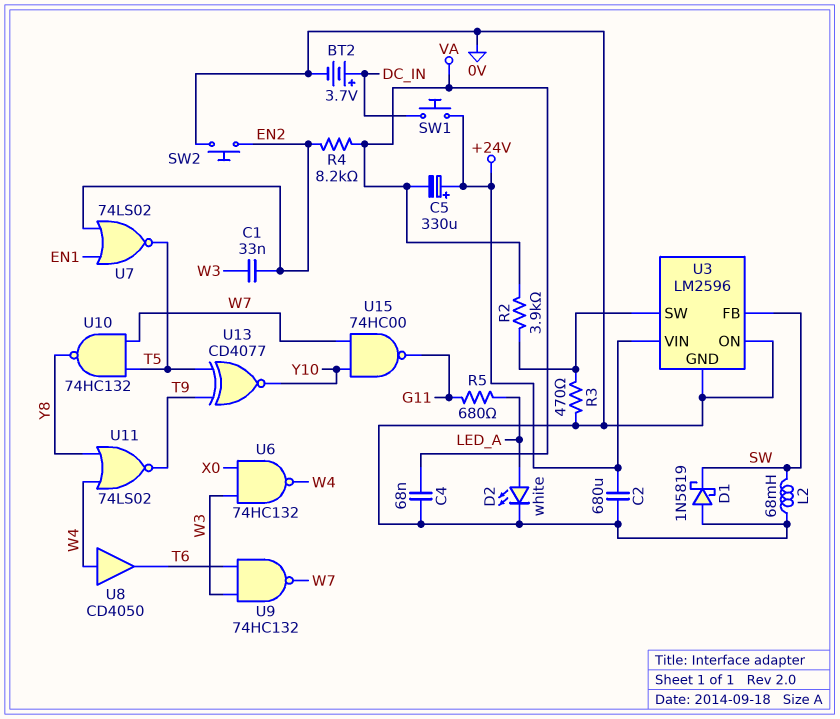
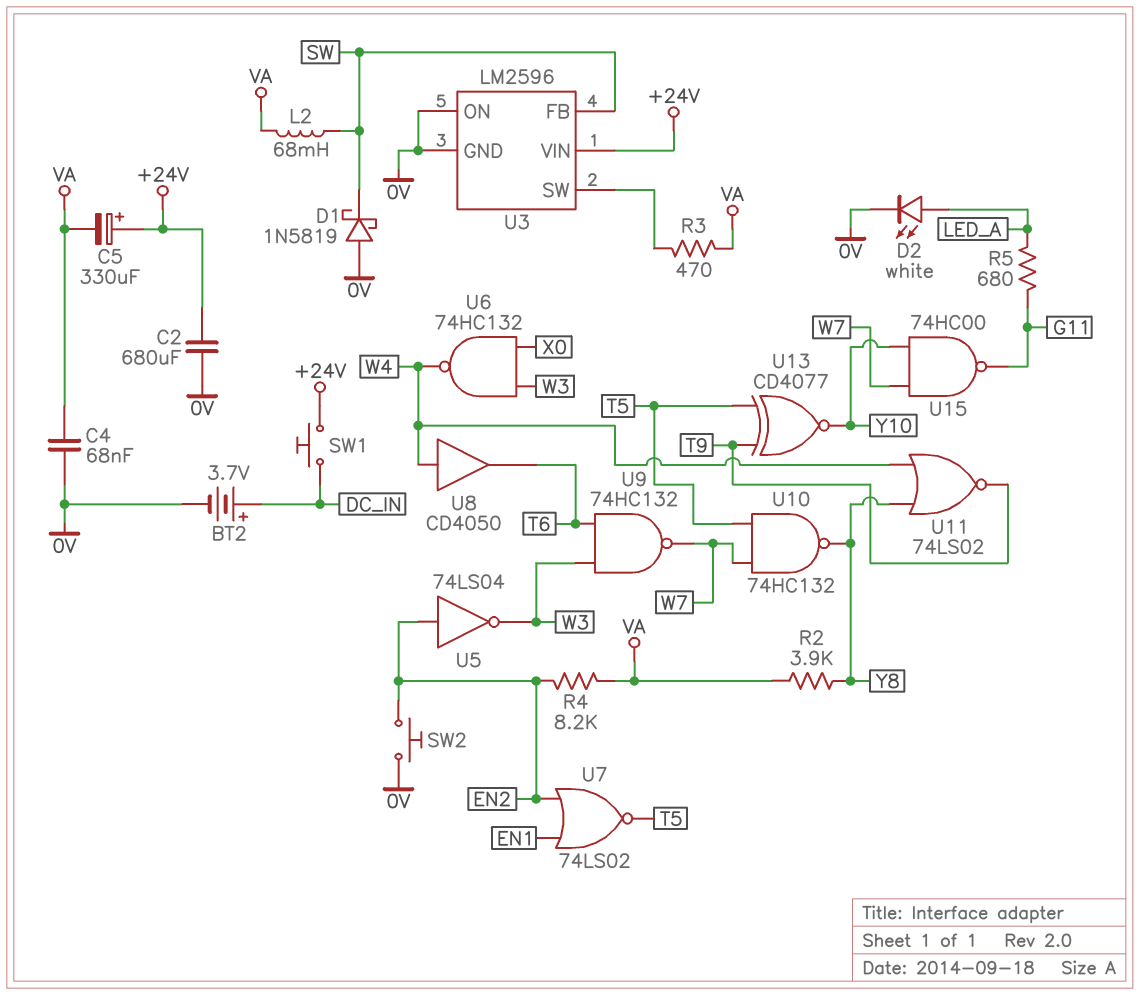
C1: 33nF (EN2, W3) -> none
L2: 68mH (0V, SW) -> 68mH (SW, VA)
R2: 3.9k (U3/SW, VA) -> 3.9k (VA, Y8)
R3: 470 (0V, U3/SW) -> 470 (U3/SW, VA)
U5: none -> NOT 74LS04 (in EN2, out W3)

